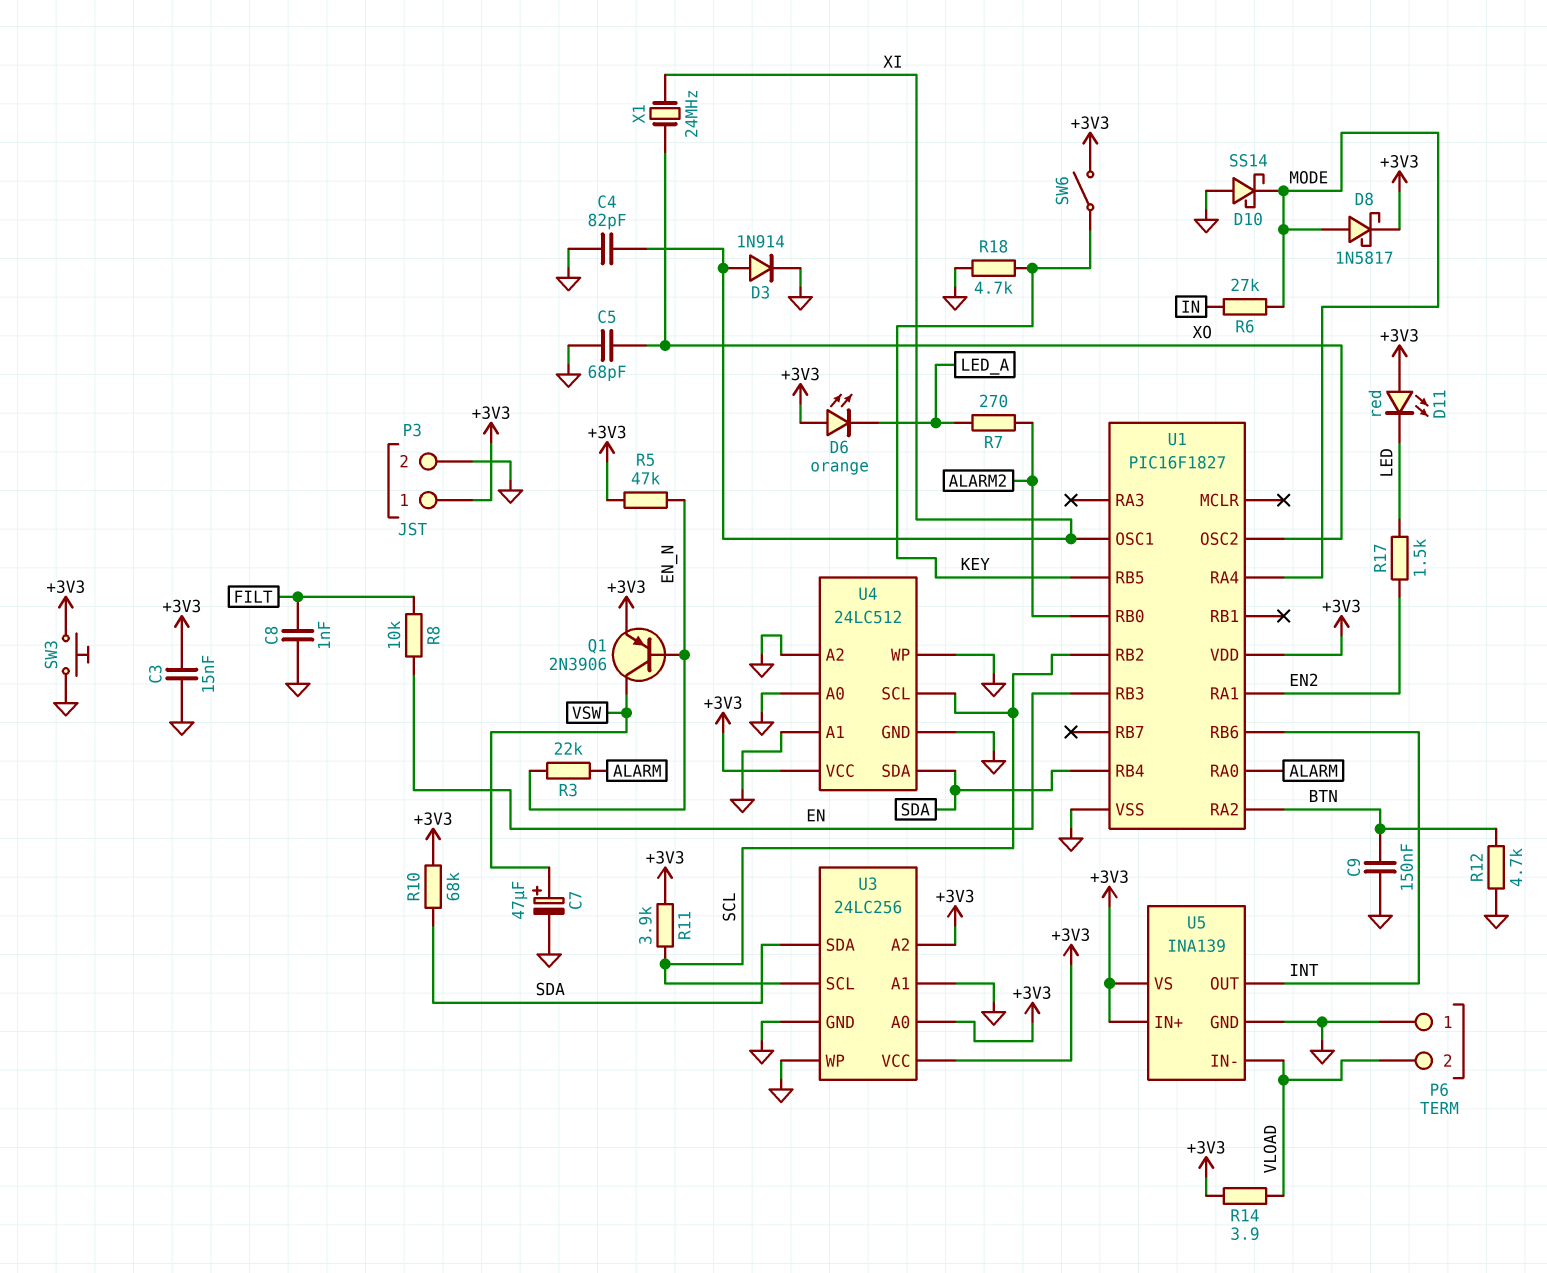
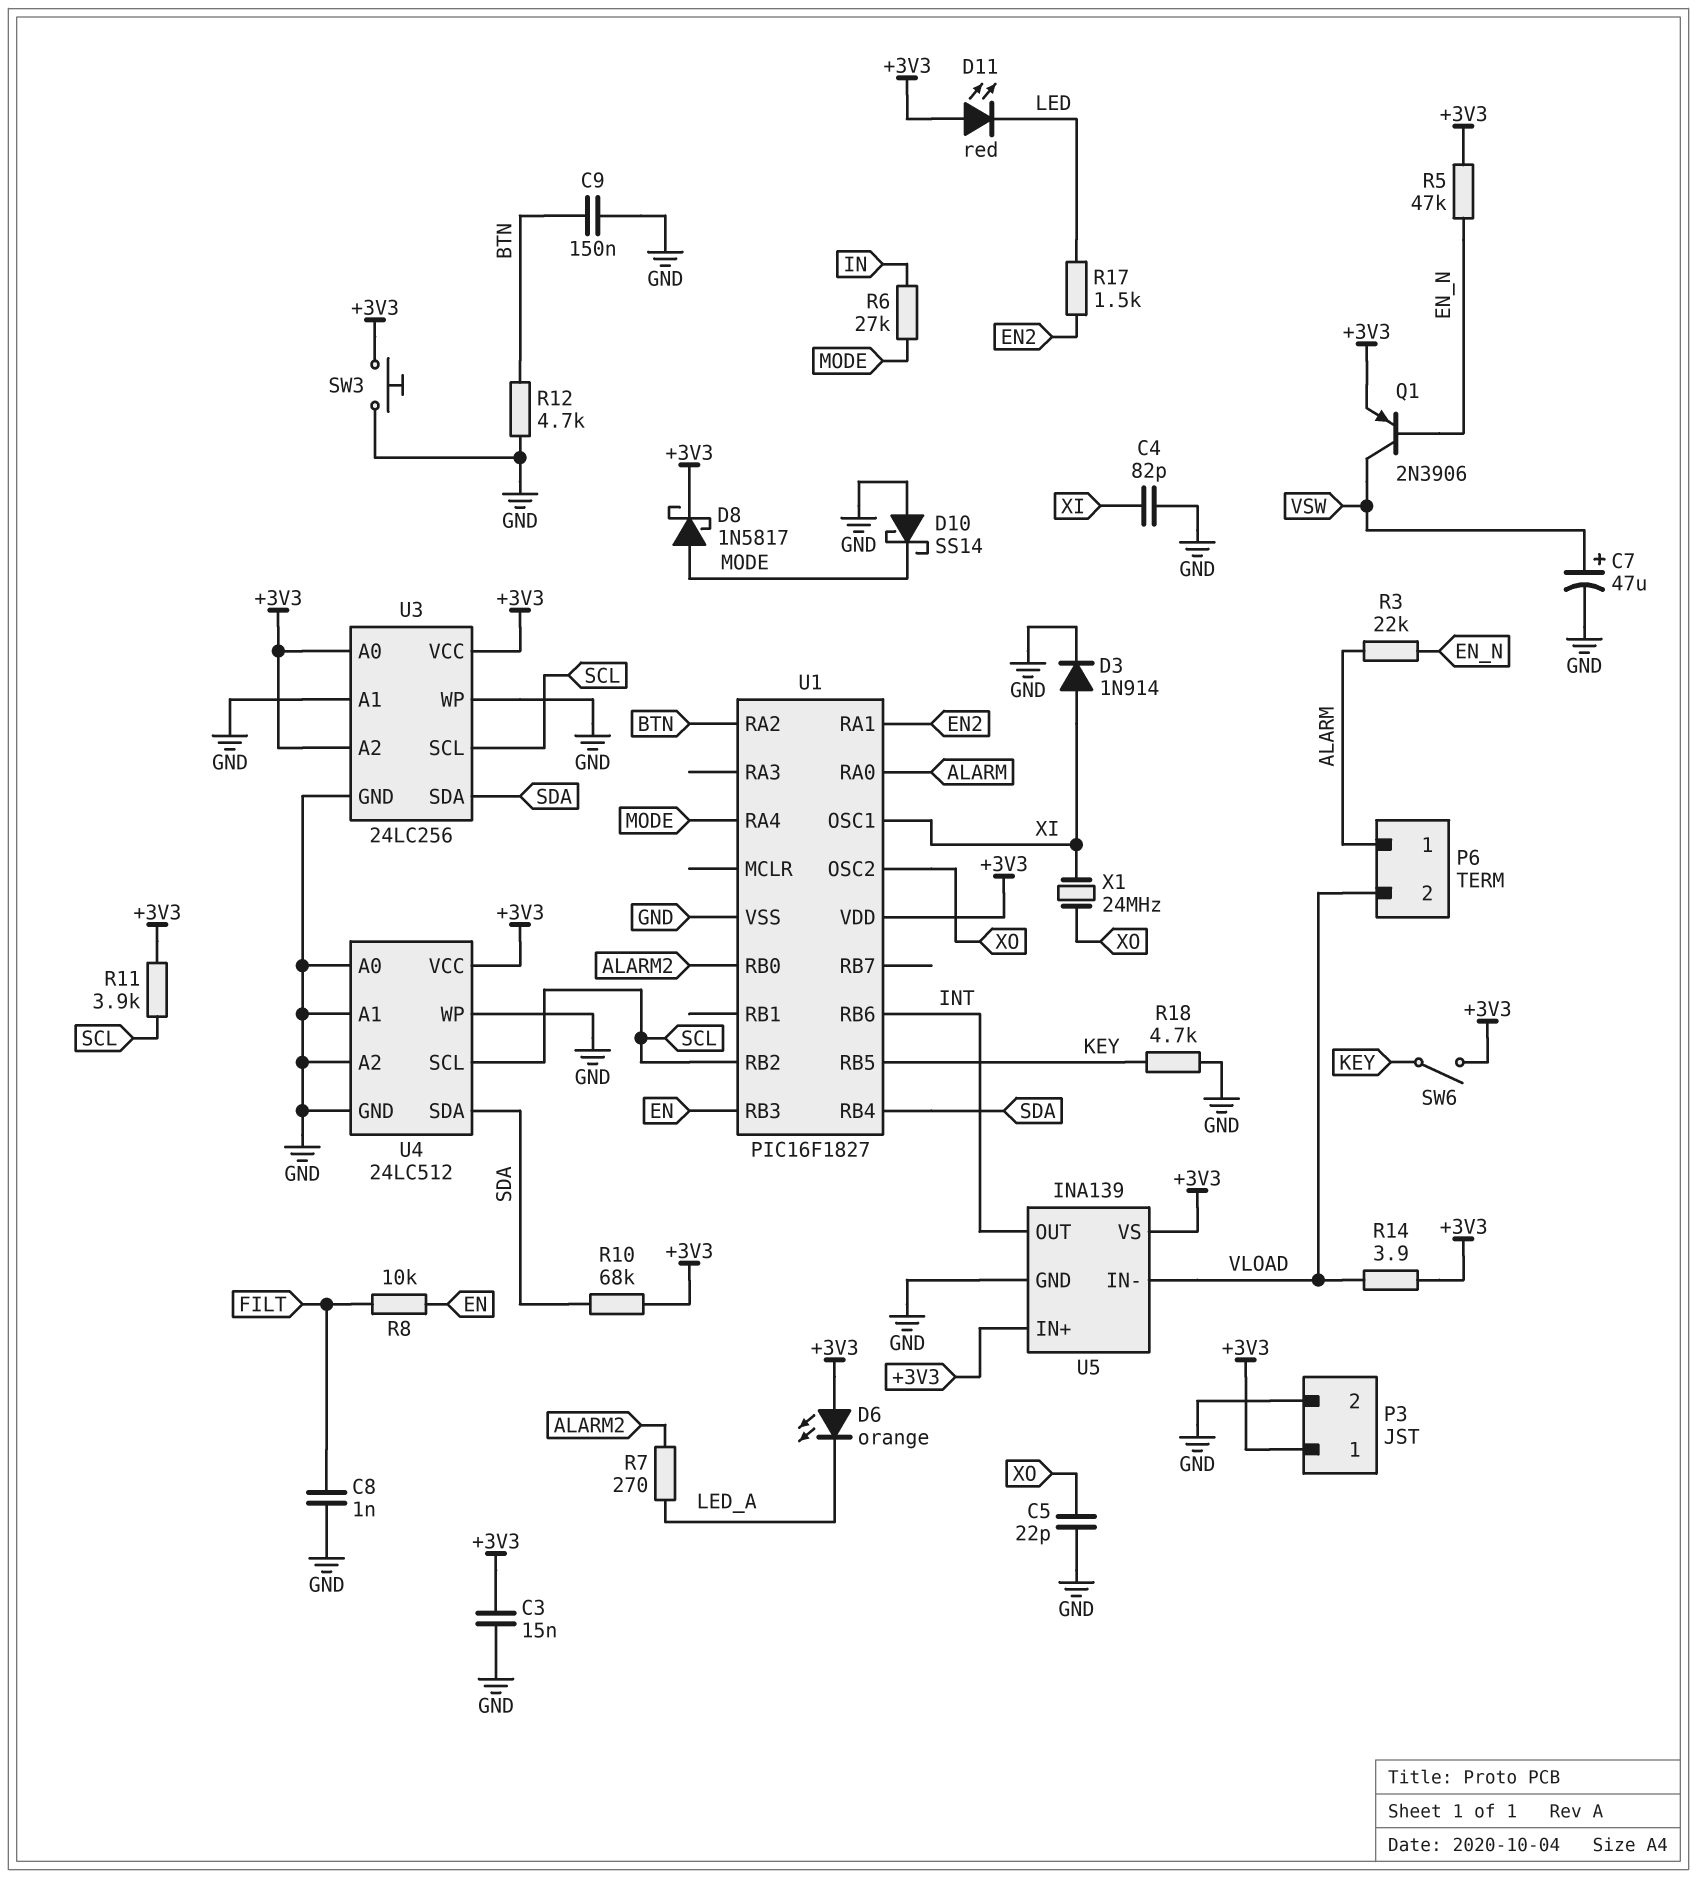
C5: 68pF (GND, XO) -> 22pF (GND, XO)
P6 pin 1: GND -> ALARM

